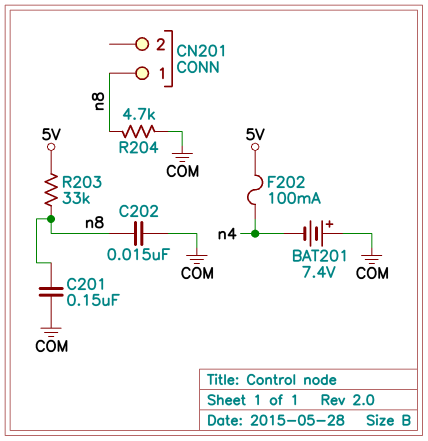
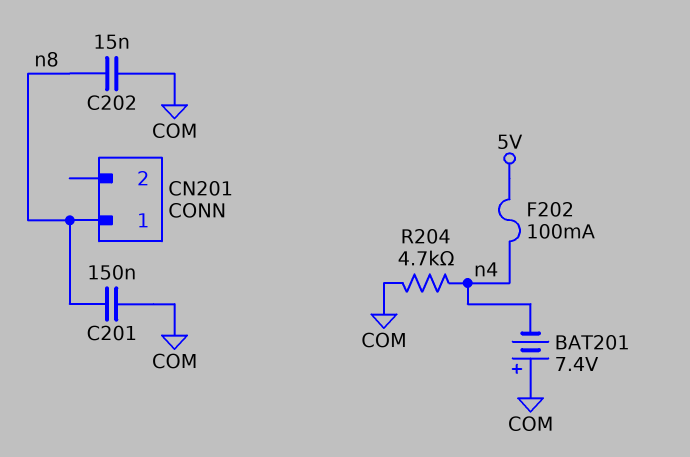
R203: 33k (5V, n8) -> none
R204: 4.7k (COM, n8) -> 4.7k (COM, n4)

